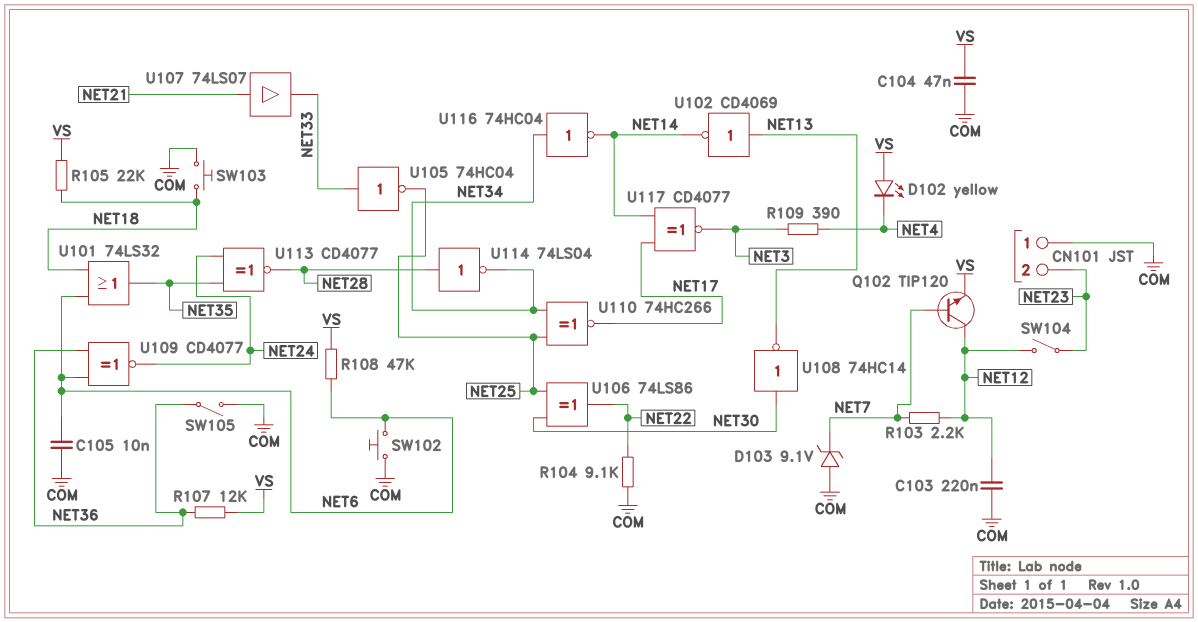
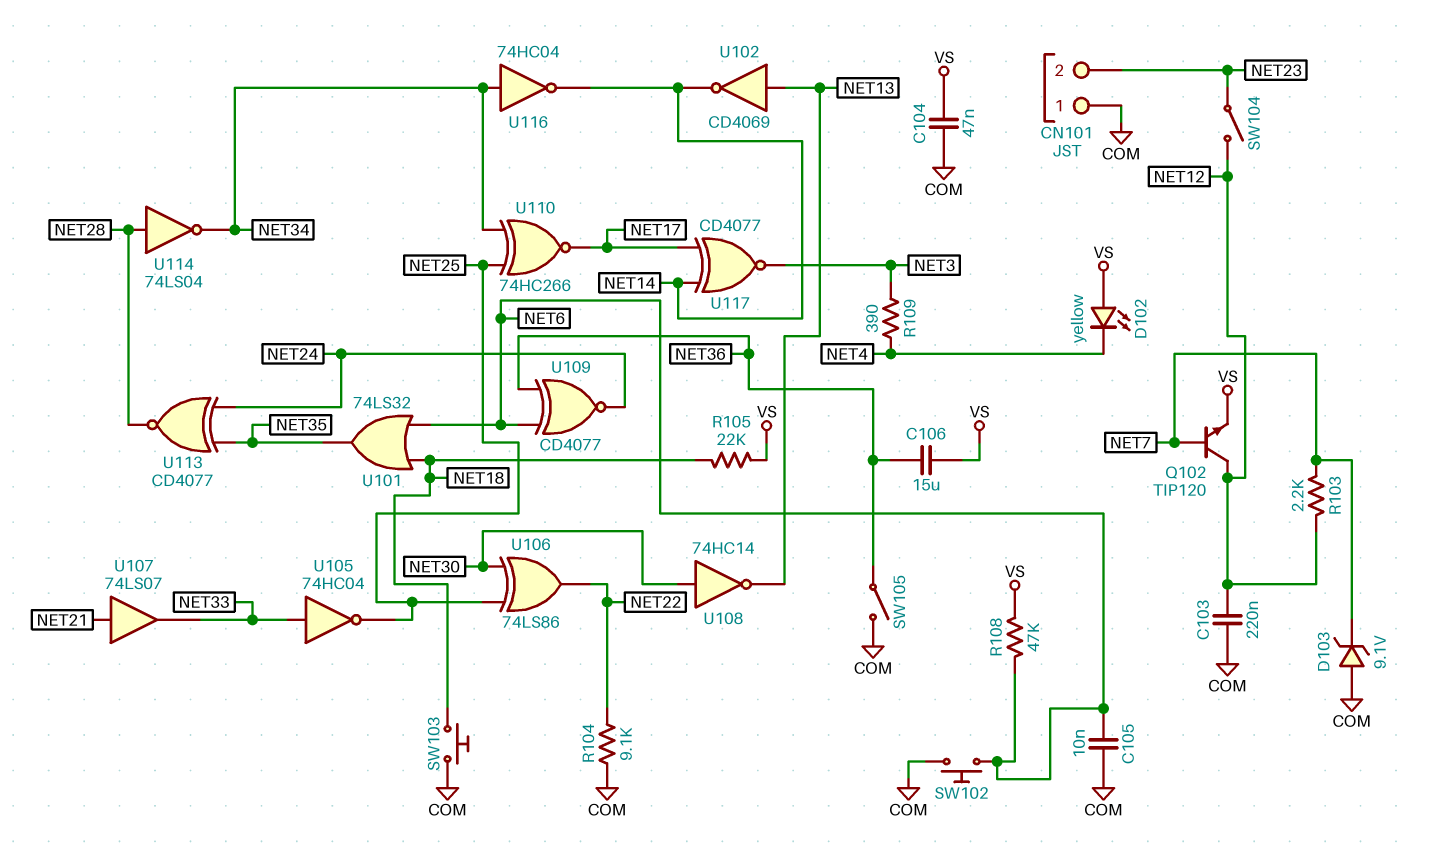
C106: none -> 15uF (NET36, VS)
R107: 12k (NET36, VS) -> none

